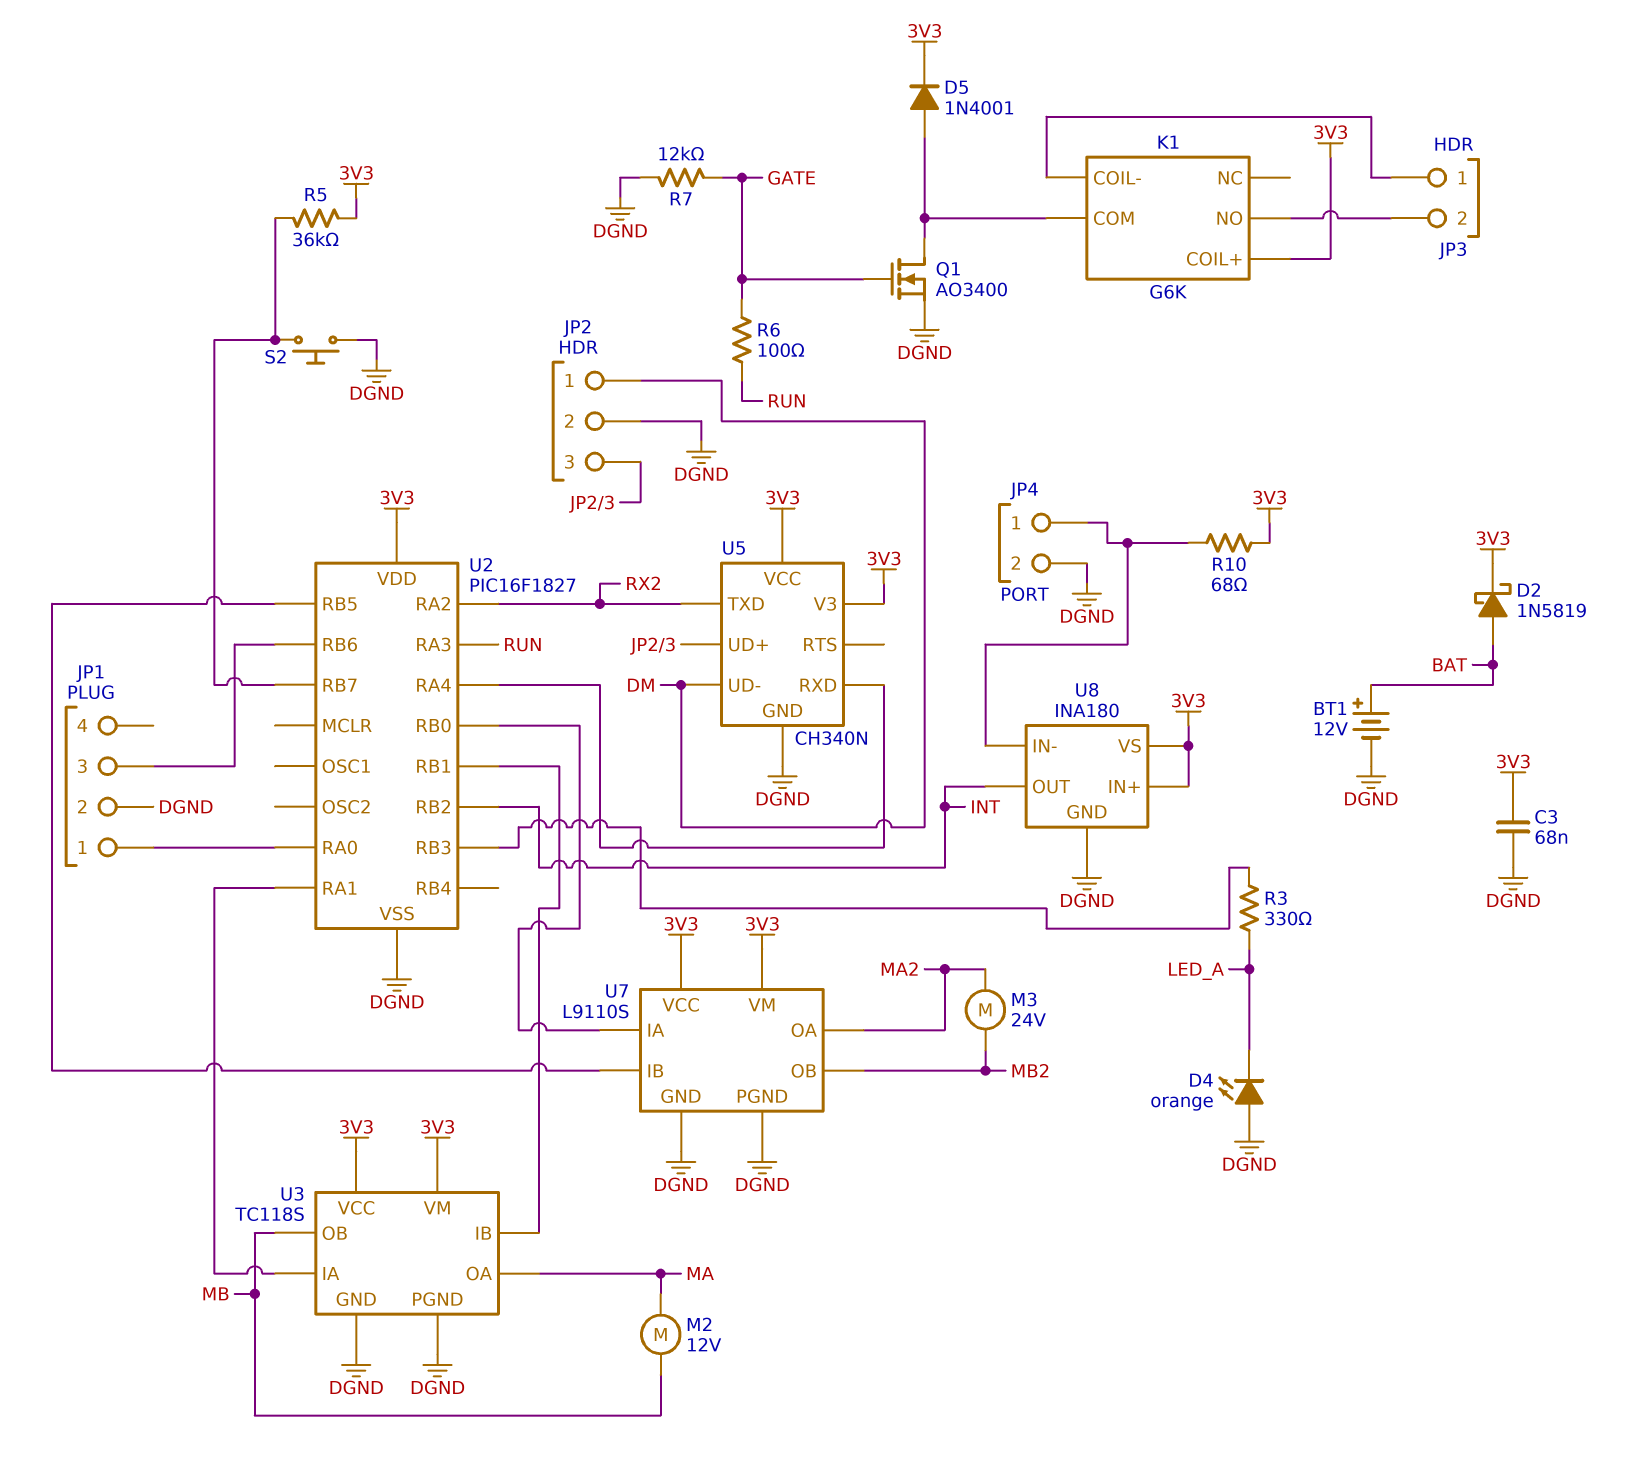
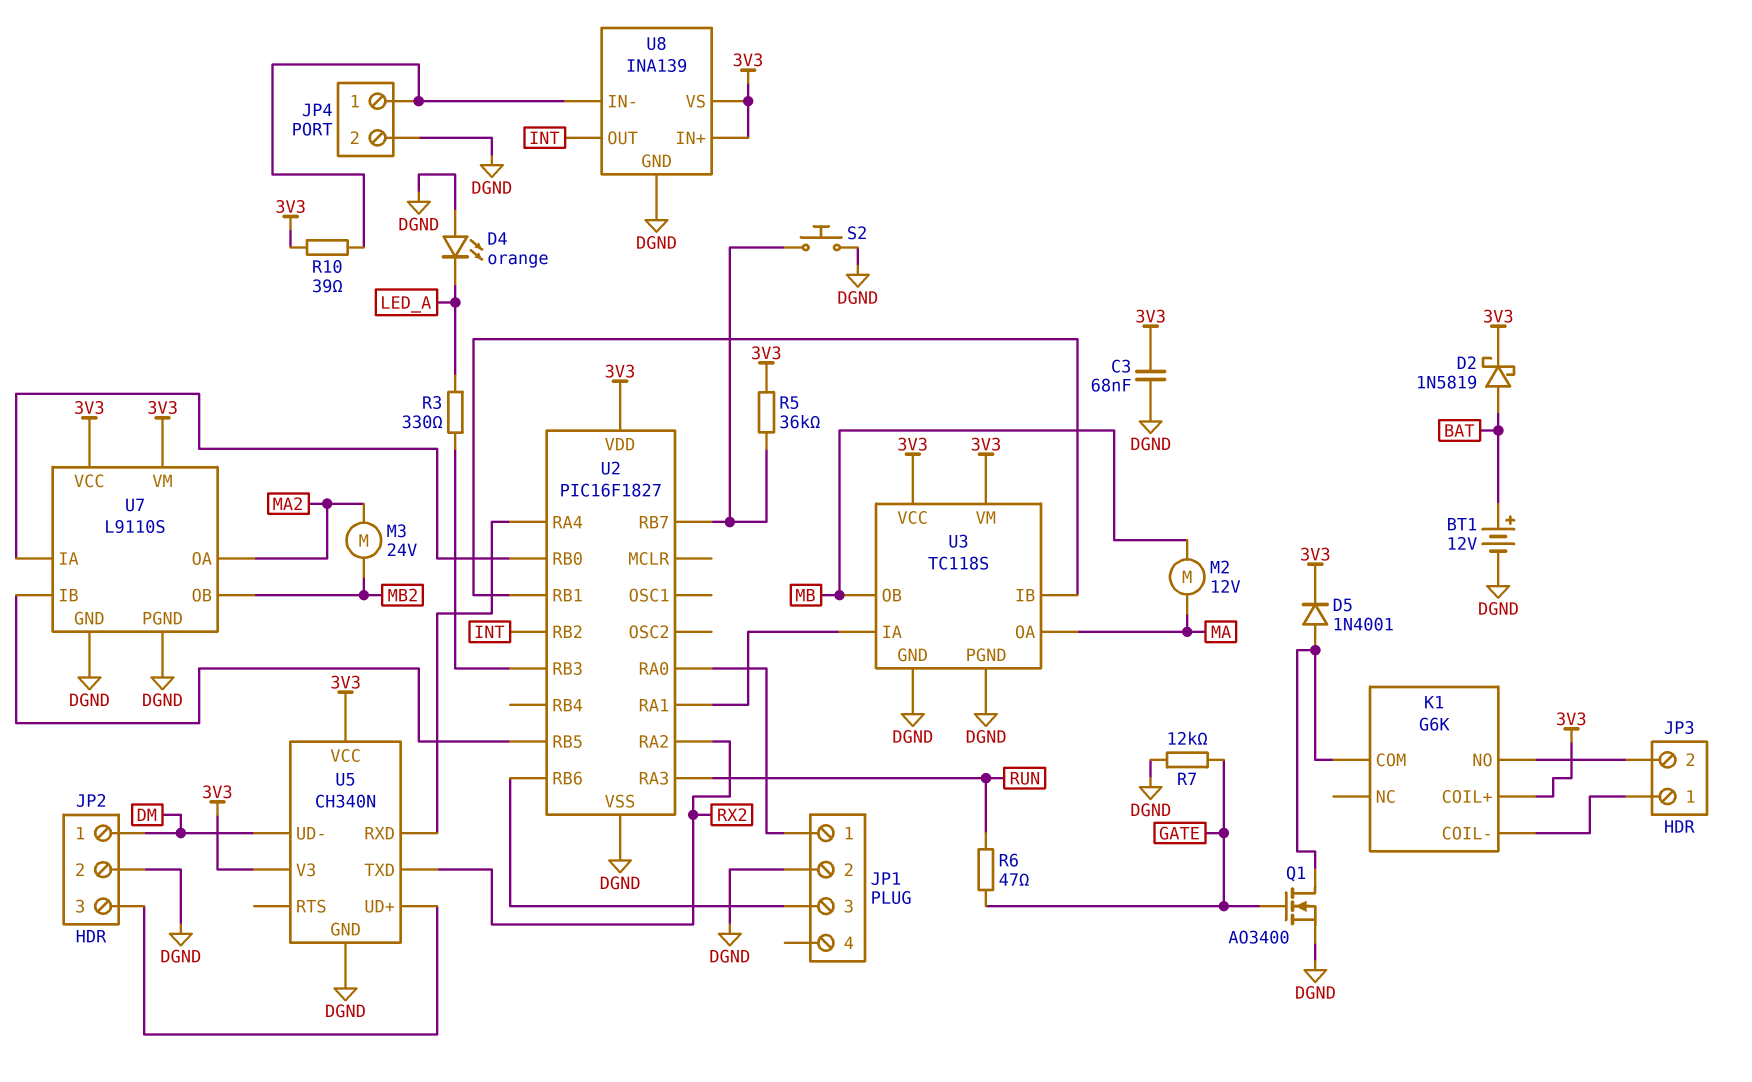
R6: 100 (GATE, RUN) -> 47 (GATE, RUN)
R10: 68 (3V3, JP4/1) -> 39 (3V3, JP4/1)
U8: INA180 -> INA139

